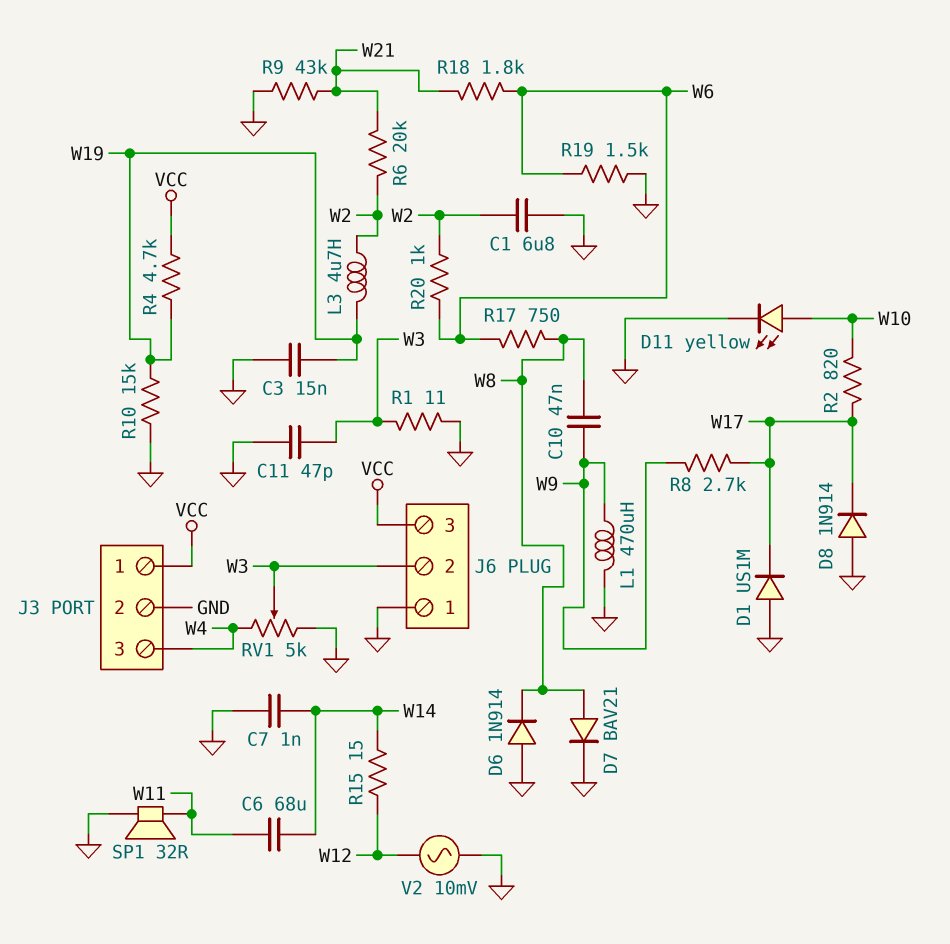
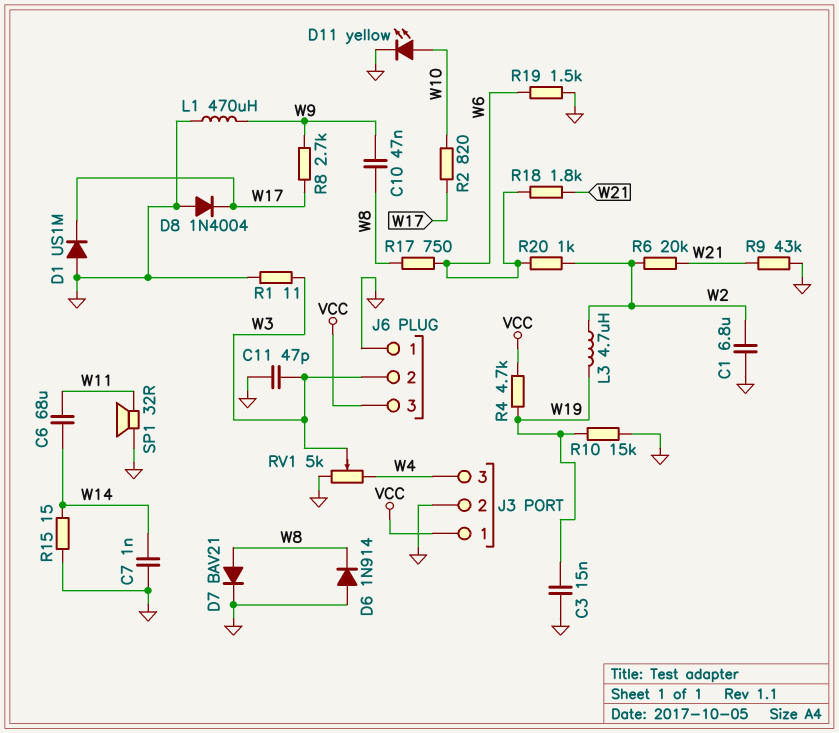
D8: diode 1N914 (A GND, K W17) -> diode 1N4004 (A GND, K W17)
R15: 15 (W12, W14) -> 15 (GND, W14)
V2: AC 10mV (GND, W12) -> none

